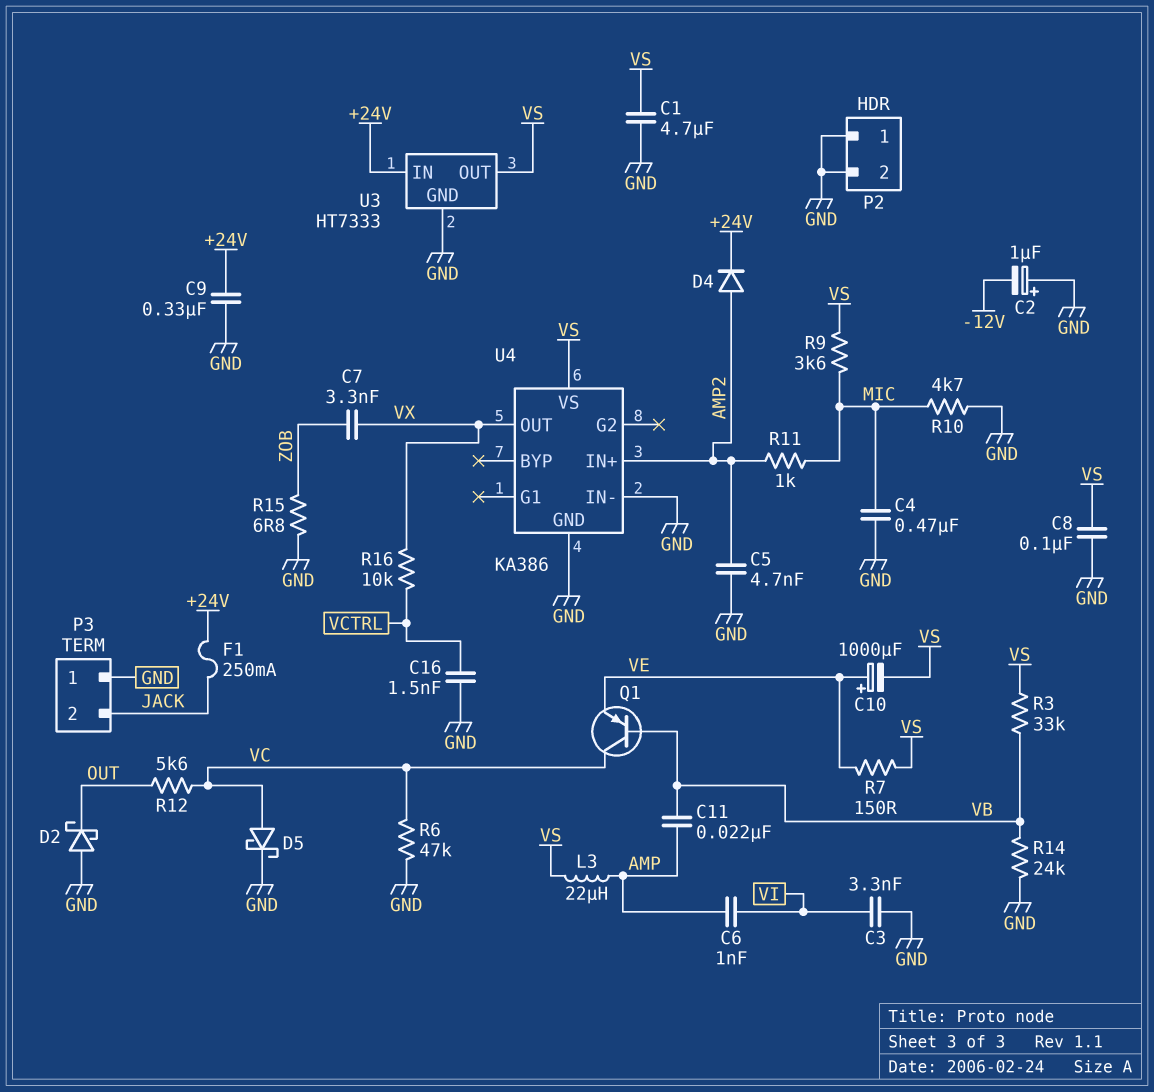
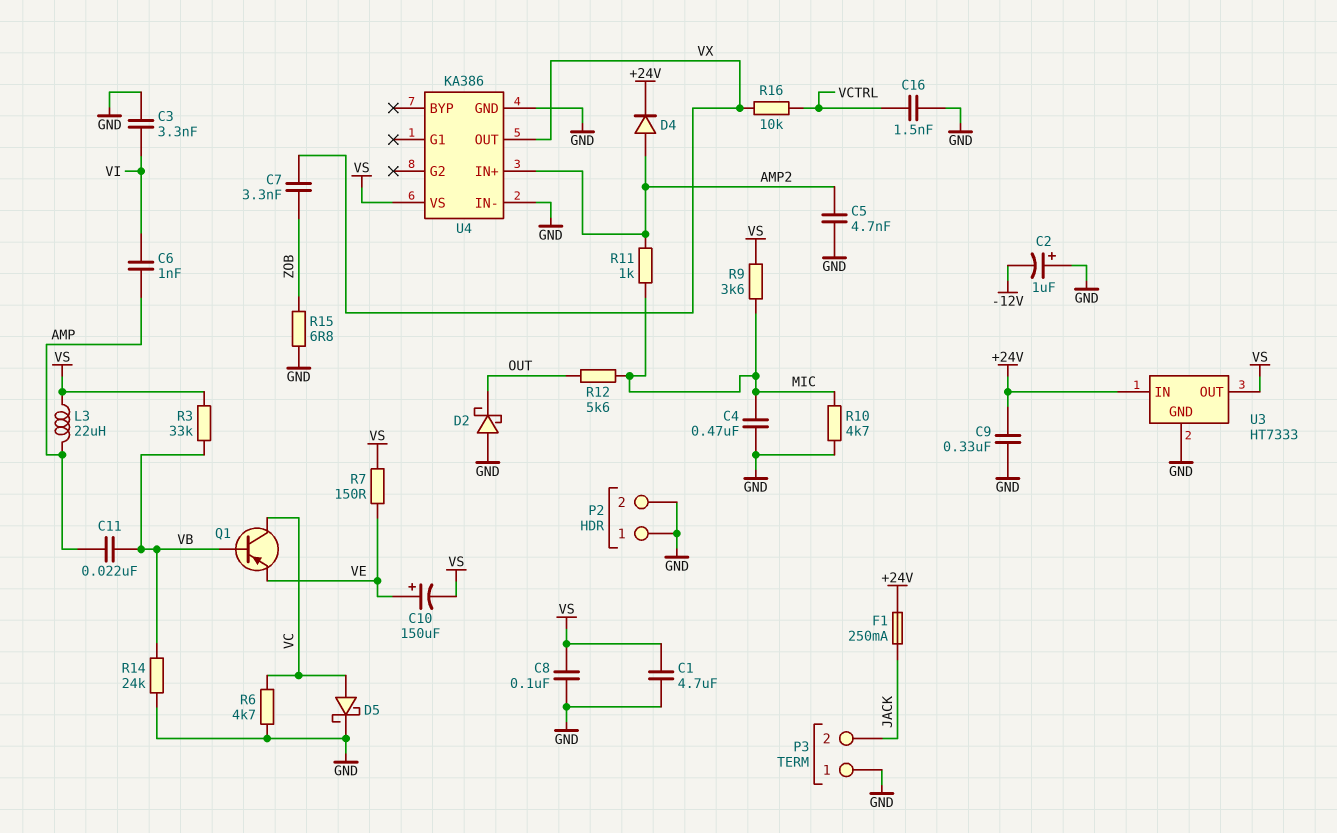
C10: 1000uF (plus VE, minus VS) -> 150uF (plus VE, minus VS)
R6: 47k (GND, VC) -> 4.7k (GND, VC)
R12: 5.6k (OUT, VC) -> 5.6k (MIC, OUT)

